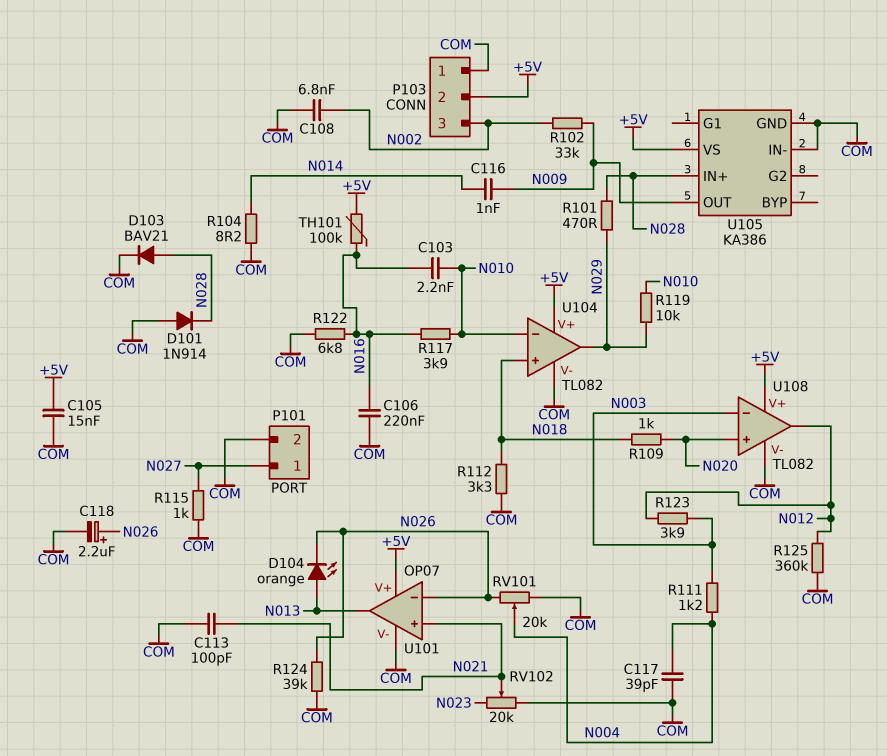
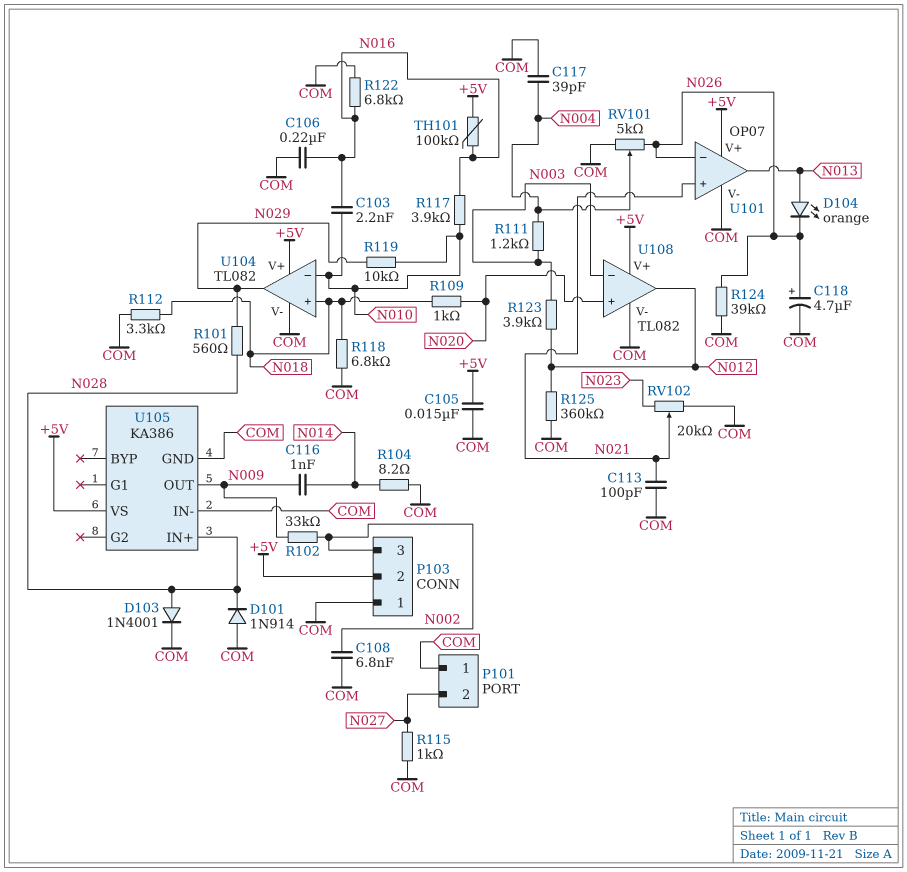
C118: 2.2uF (plus N026, minus COM) -> 4.7uF (plus N026, minus COM)
D103: diode BAV21 (A N028, K COM) -> diode 1N4001 (A N028, K COM)
P101 pin 1: N027 -> COM
P101 pin 2: COM -> N027
R101: 470 (N028, N029) -> 560 (N028, N029)
R118: none -> 6.8k (COM, N018)
RV101: 20k (COM, N026, wiper N004) -> 5k (COM, N026, wiper N004)

